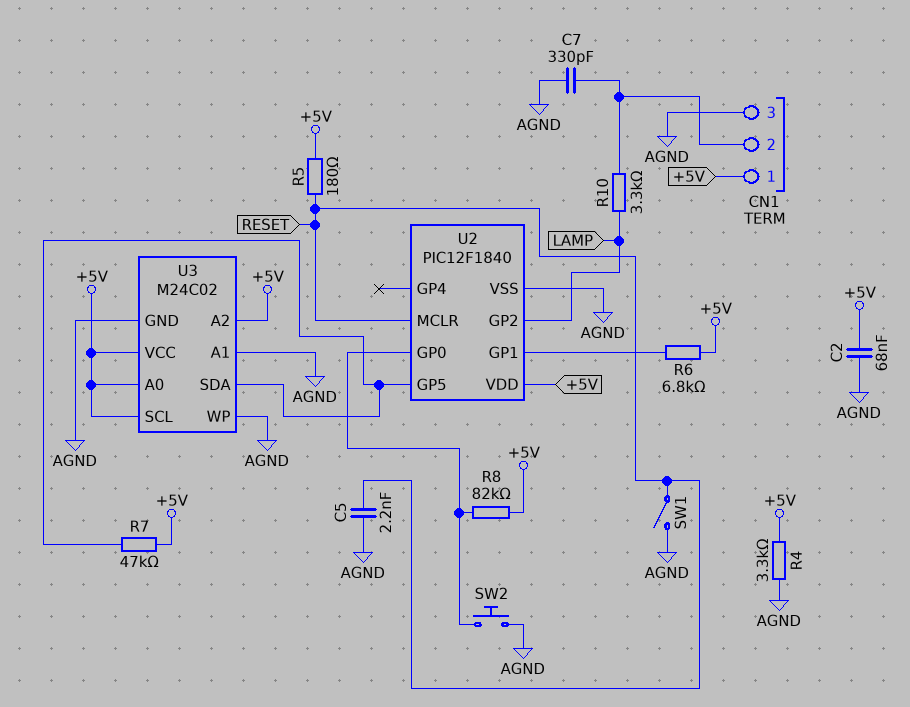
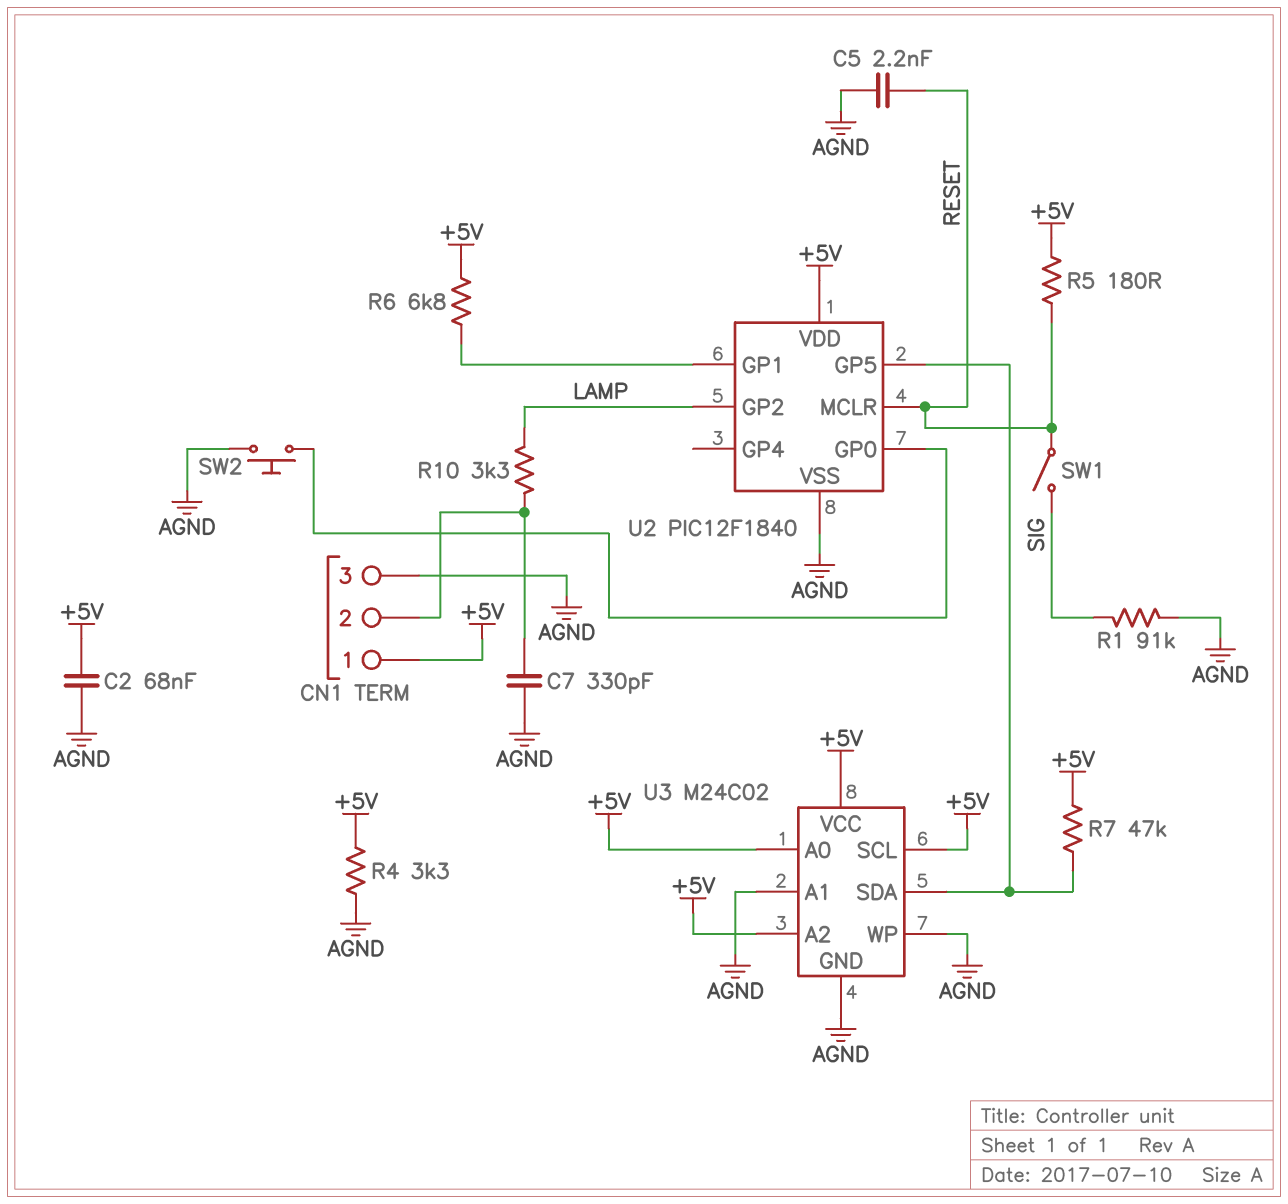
R1: none -> 91k (AGND, SIG)
R8: 82k (+5V, U2/GP0) -> none
SW1: switch (AGND, RESET) -> switch (RESET, SIG)

